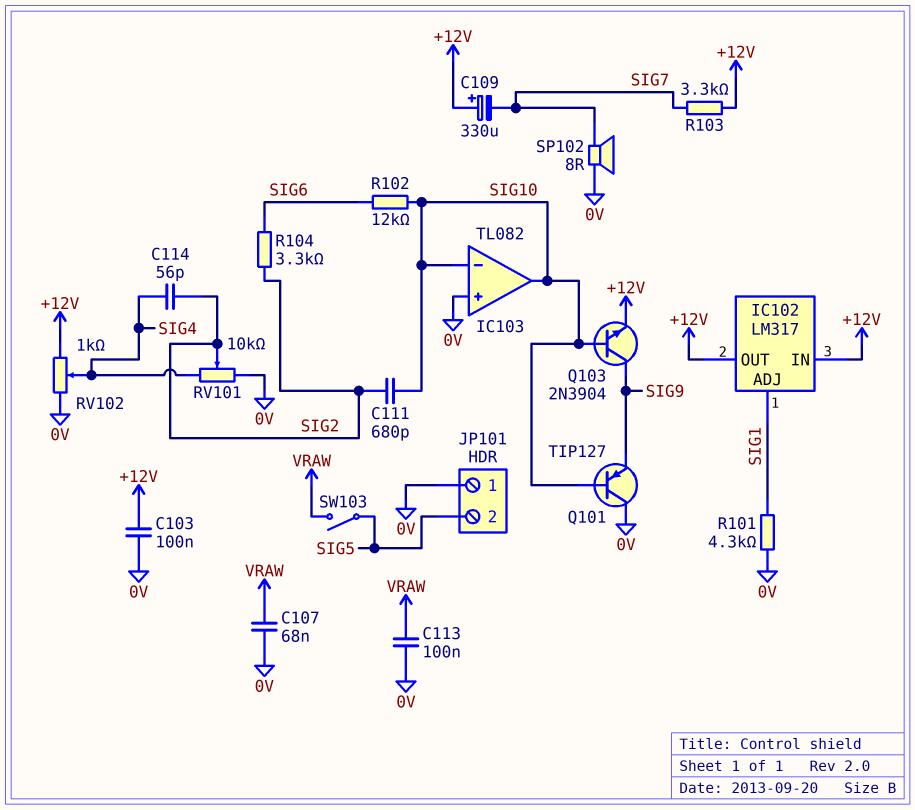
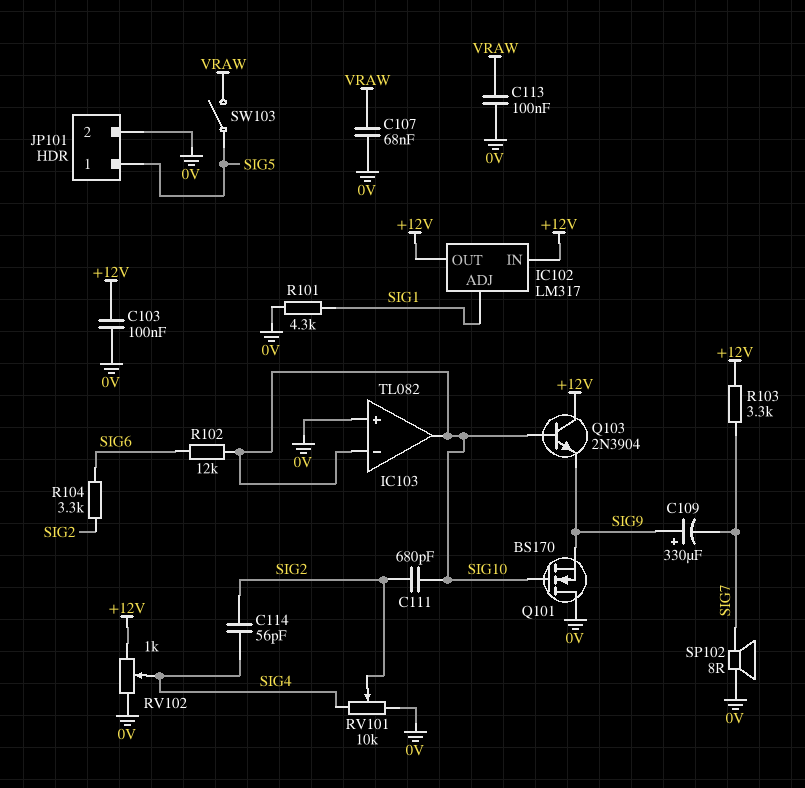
C109: 330uF (plus +12V, minus SIG7) -> 330uF (plus SIG9, minus SIG7)
JP101 pin 1: 0V -> SIG5
JP101 pin 2: SIG5 -> 0V
Q101: PNP TIP127 (B SIG10, C 0V, E SIG9) -> NMOS BS170 (G SIG10, D 0V, S SIG9)
Q103: NPN 2N3904 (B SIG10, C SIG9, E +12V) -> NPN 2N3904 (B SIG10, C +12V, E SIG9)

